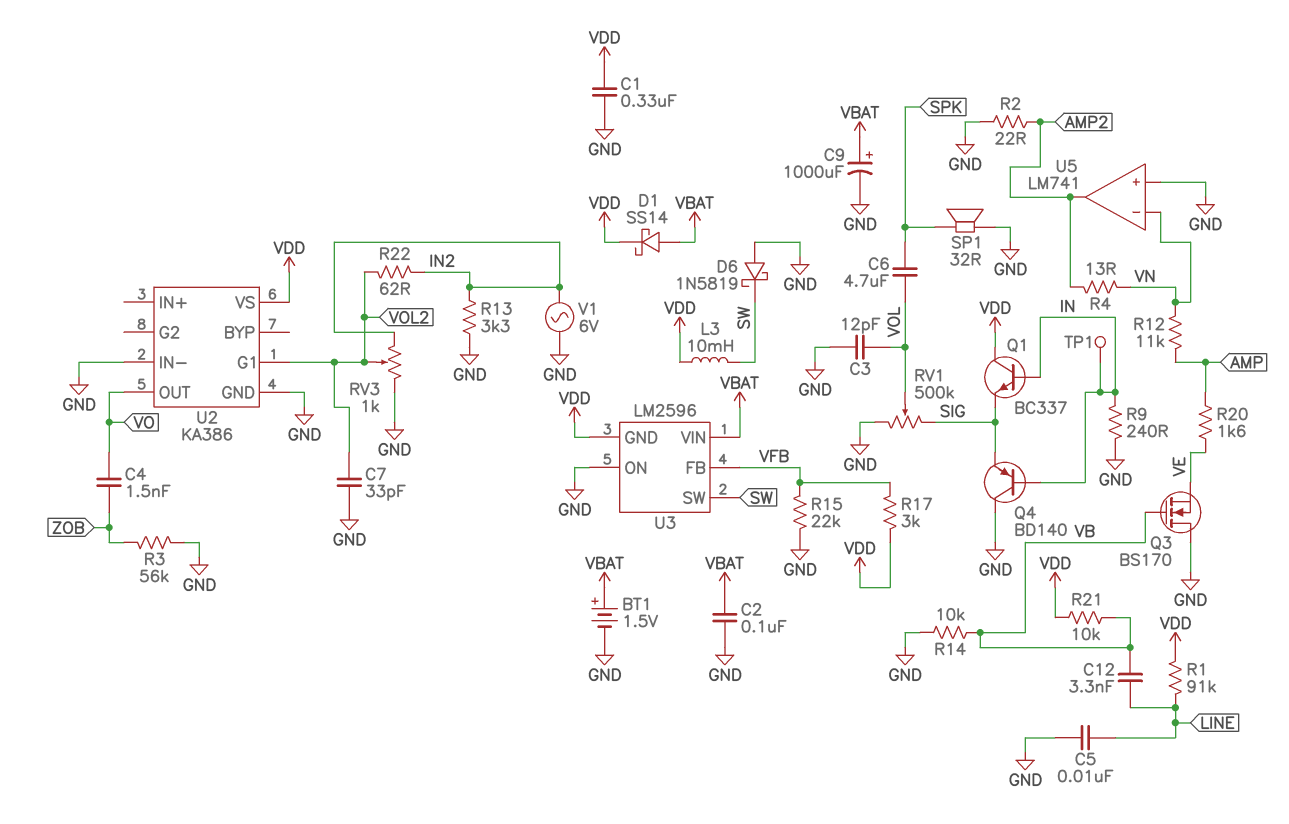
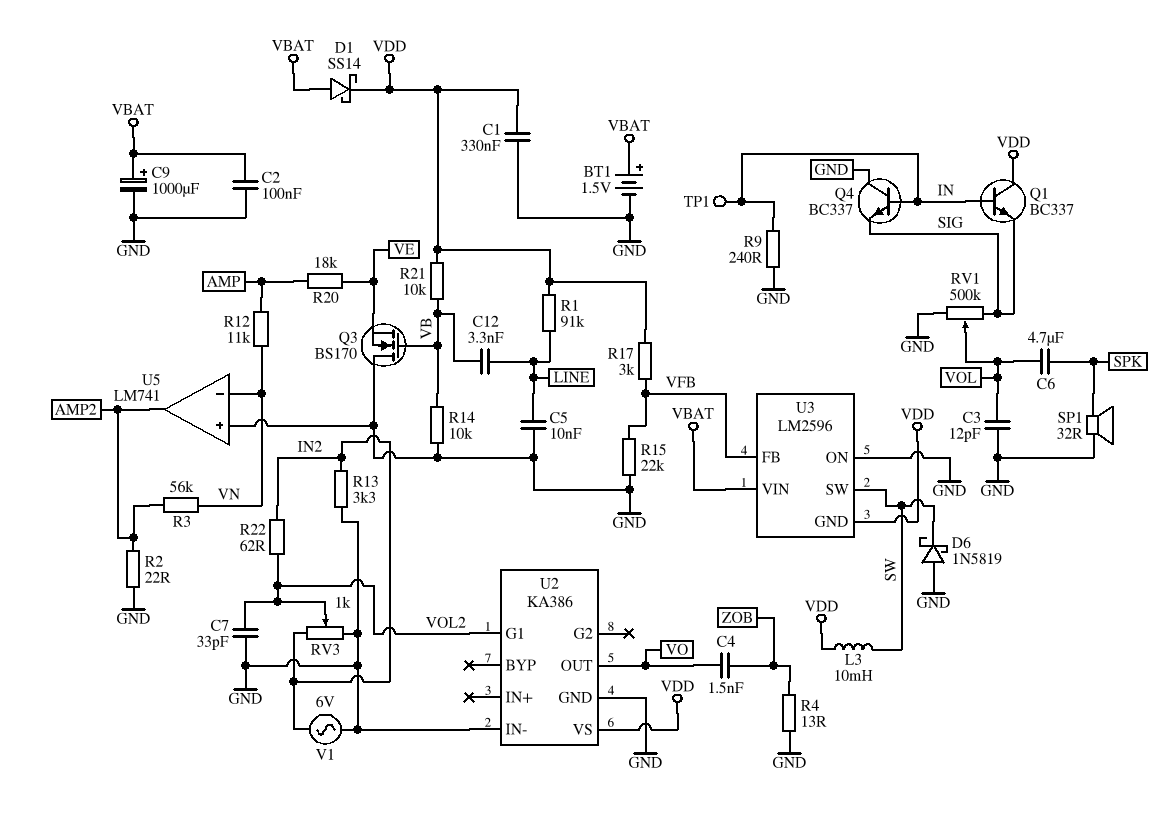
Q4: PNP BD140 (B IN, C GND, E SIG) -> NPN BC337 (B IN, C GND, E SIG)
R3: 56k (GND, ZOB) -> 56k (AMP2, VN)
R4: 13 (AMP2, VN) -> 13 (GND, ZOB)
R20: 1.6k (AMP, VE) -> 18k (AMP, VE)

